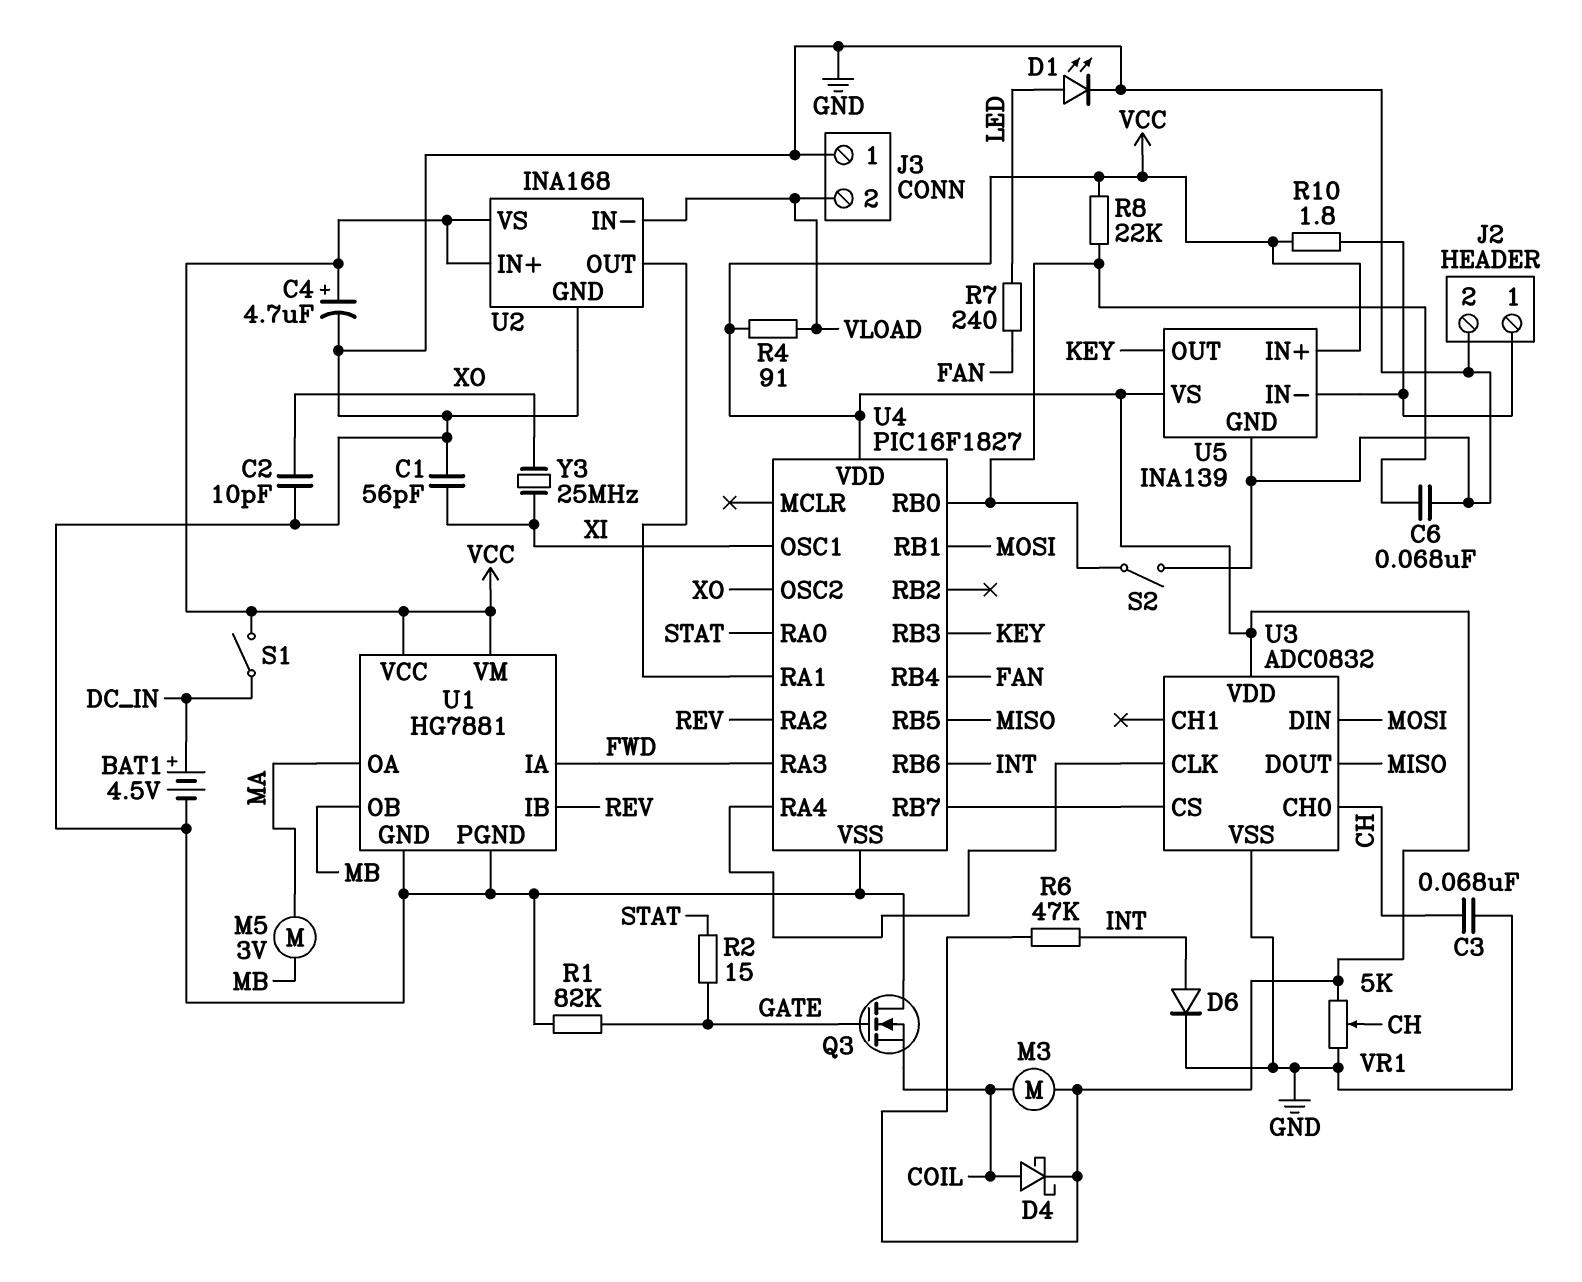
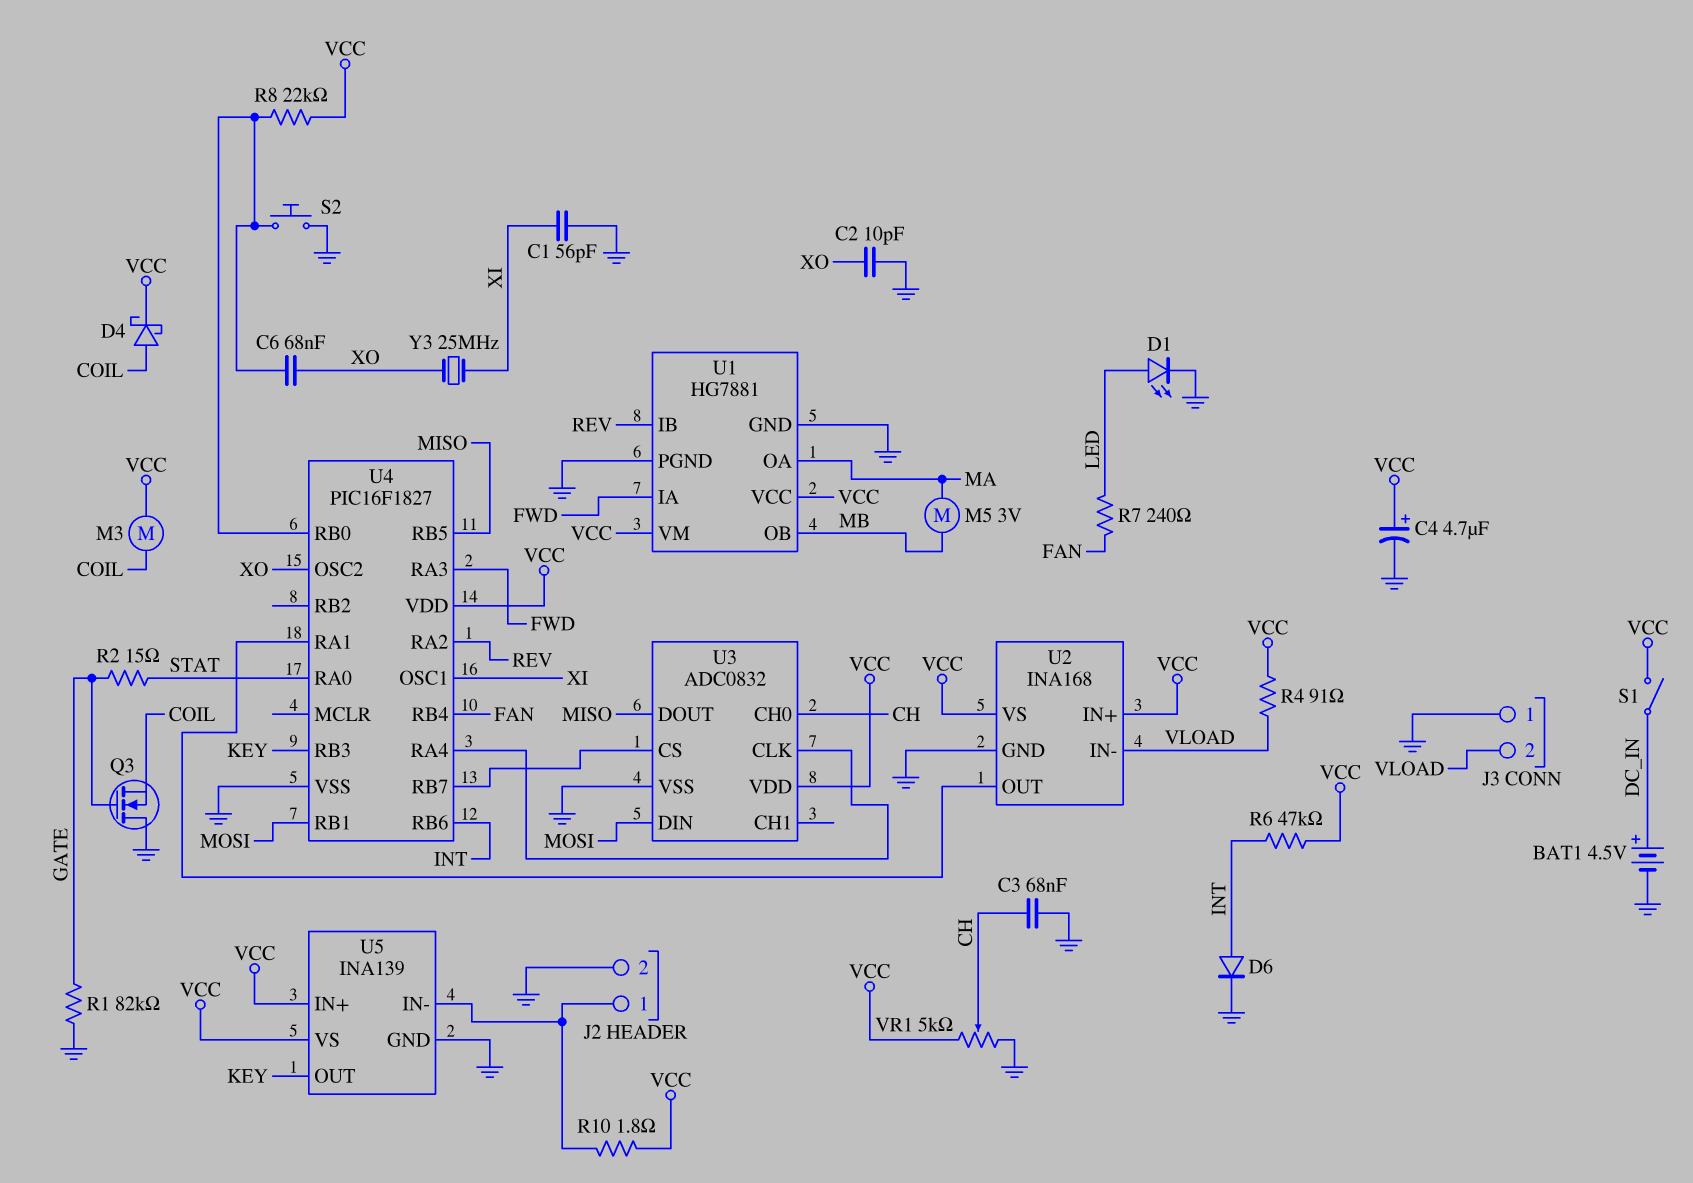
C6: 68nF (GND, U4/RB0) -> 68nF (U4/RB0, XO)
S2: switch (GND, U4/RB0) -> button (GND, U4/RB0)

